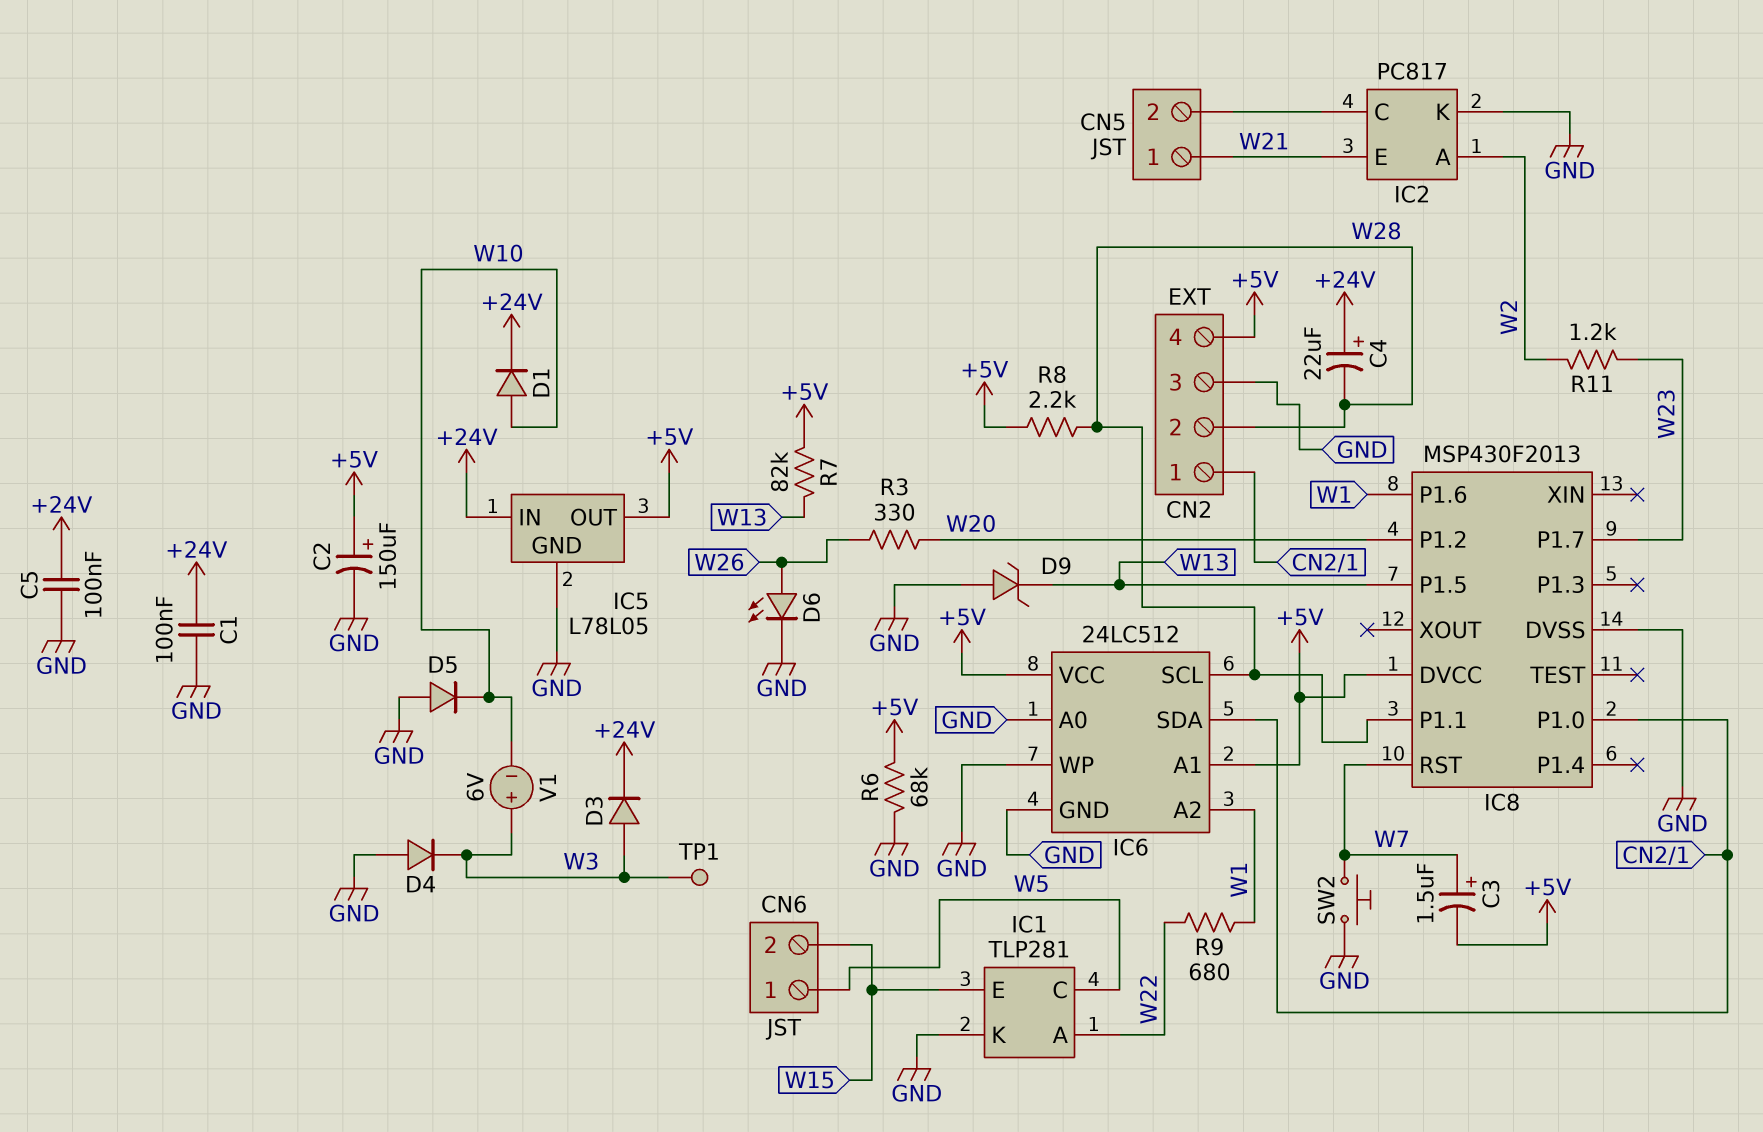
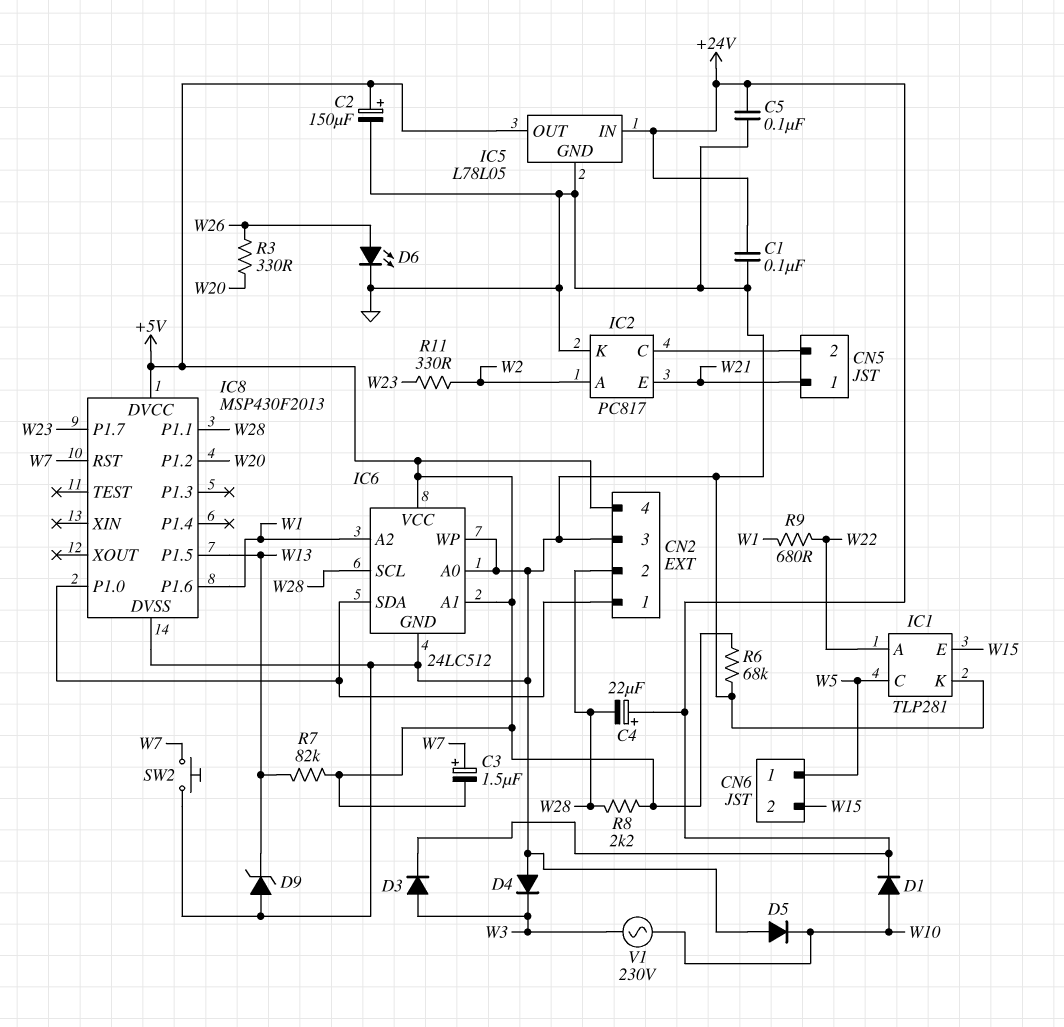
R11: 1.2k (W2, W23) -> 330 (W2, W23)
TP1: test point (W3) -> none
V1: 6V (plus W3, minus W10) -> AC 230V (W3, W10)

